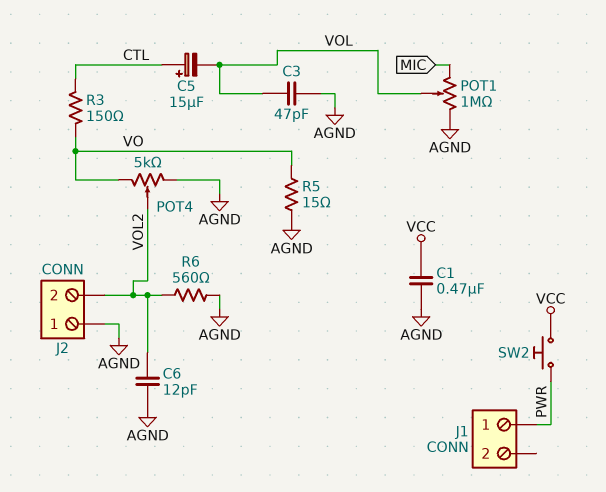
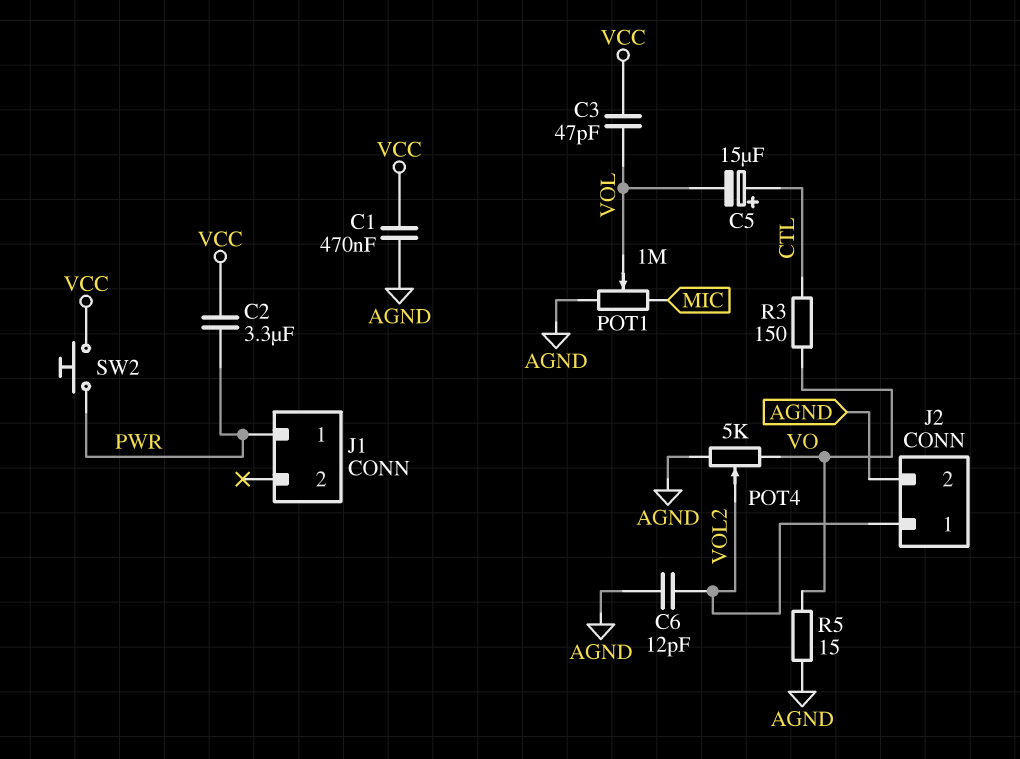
C2: none -> 3.3uF (PWR, VCC)
C3: 47pF (AGND, VOL) -> 47pF (VCC, VOL)
J2 pin 1: AGND -> VOL2
J2 pin 2: VOL2 -> AGND
R6: 560 (AGND, VOL2) -> none

